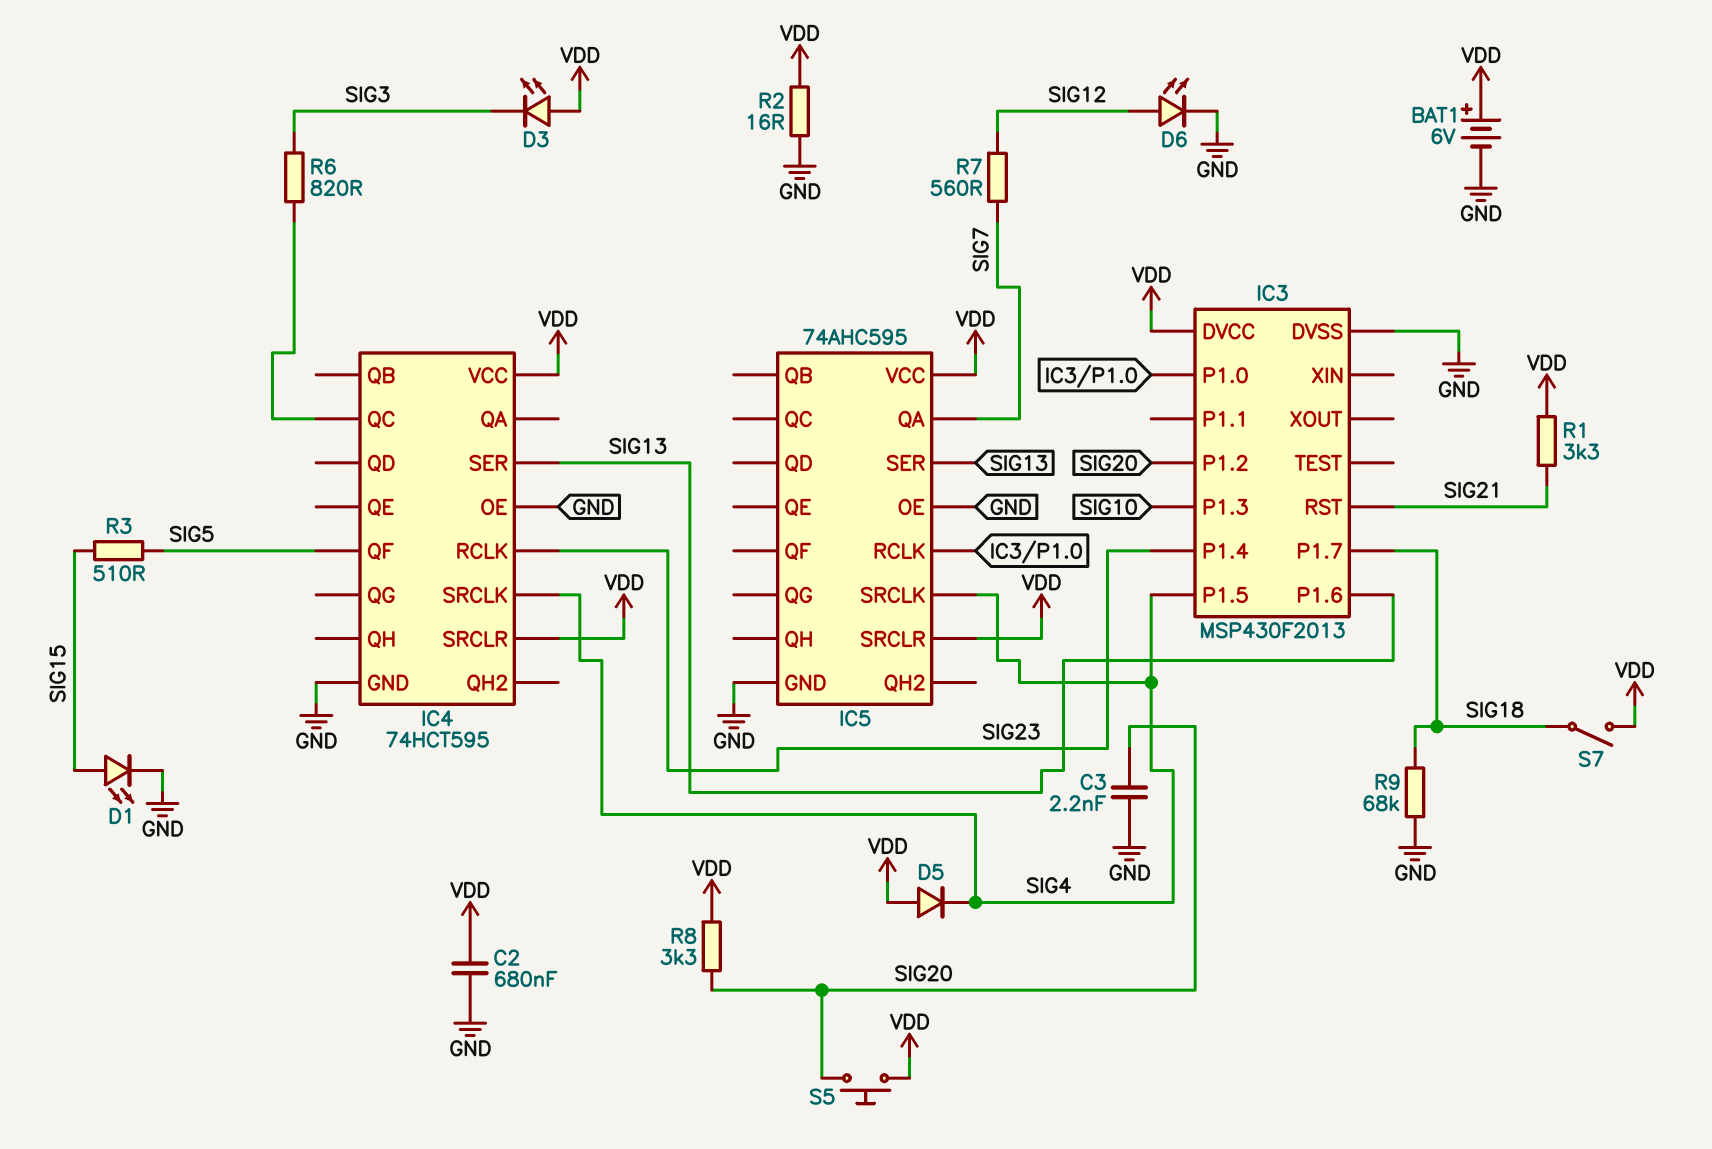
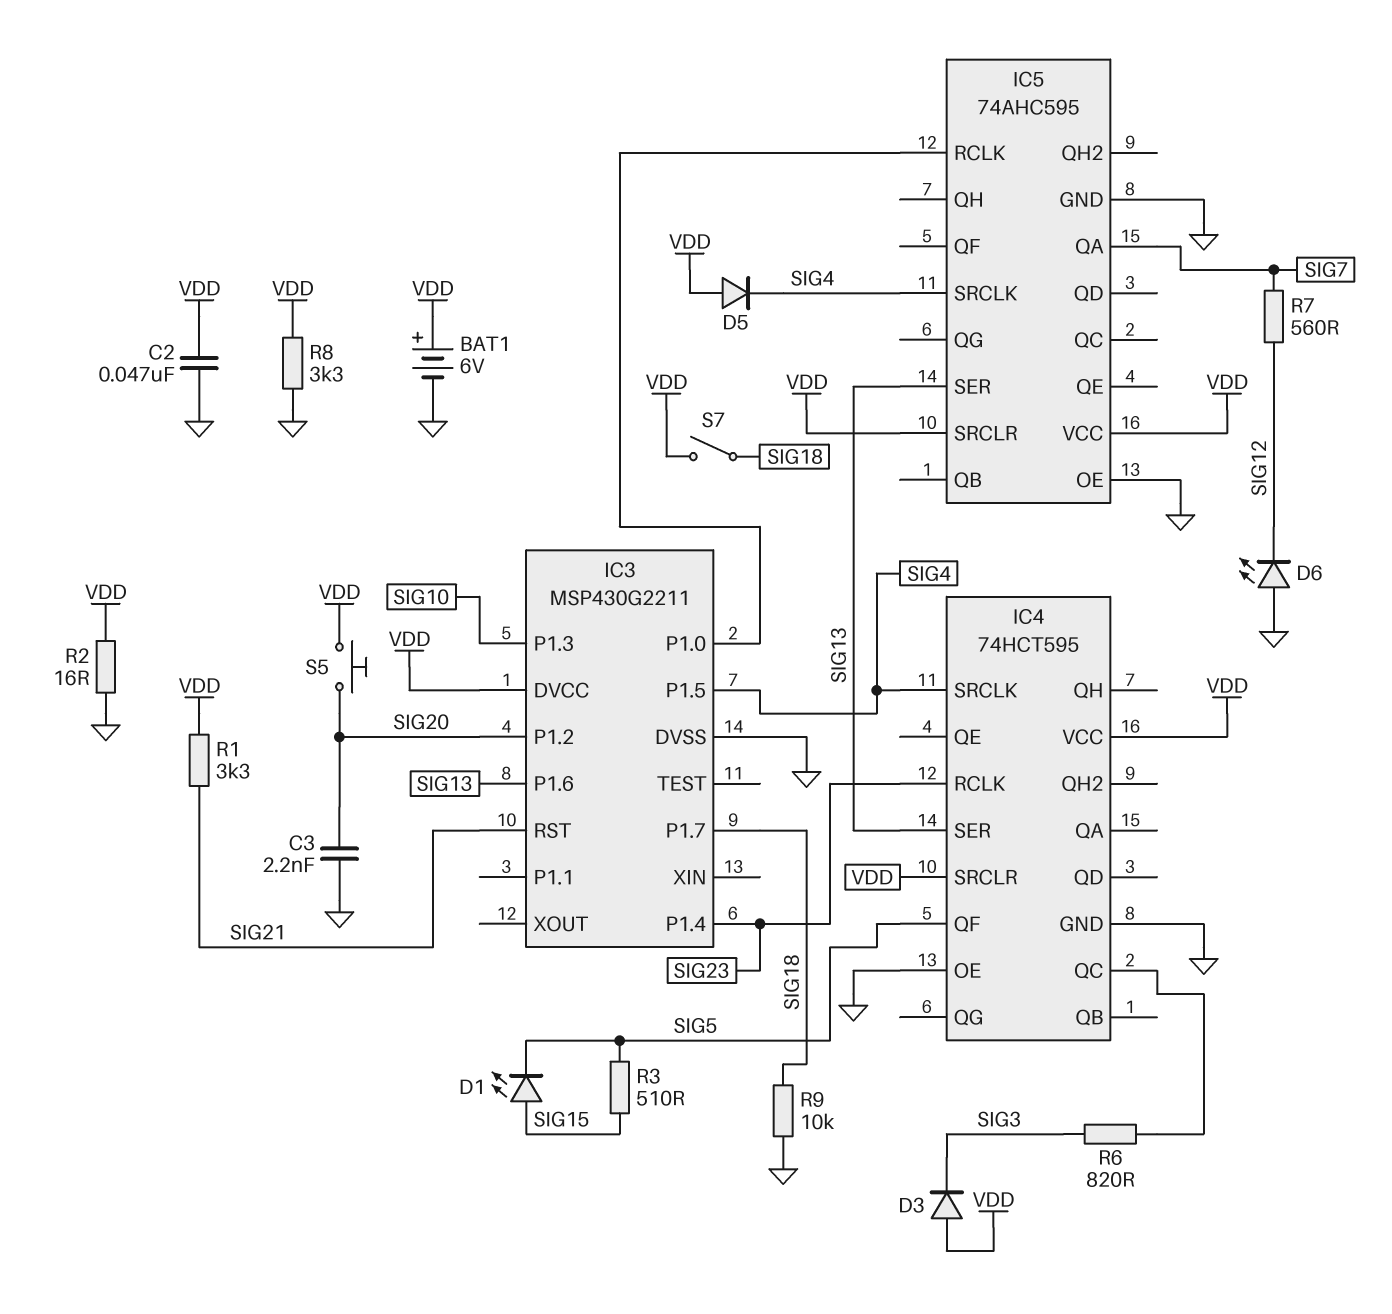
C2: 680nF (GND, VDD) -> 47nF (GND, VDD)
D1: LED (A SIG15, K GND) -> LED (A SIG15, K SIG5)
D3: LED (A VDD, K SIG3) -> diode (A VDD, K SIG3)
D6: LED (A SIG12, K GND) -> LED (A GND, K SIG12)
IC3: MSP430F2013 -> MSP430G2211
R8: 3.3k (SIG20, VDD) -> 3.3k (GND, VDD)
R9: 68k (GND, SIG18) -> 10k (GND, SIG18)

